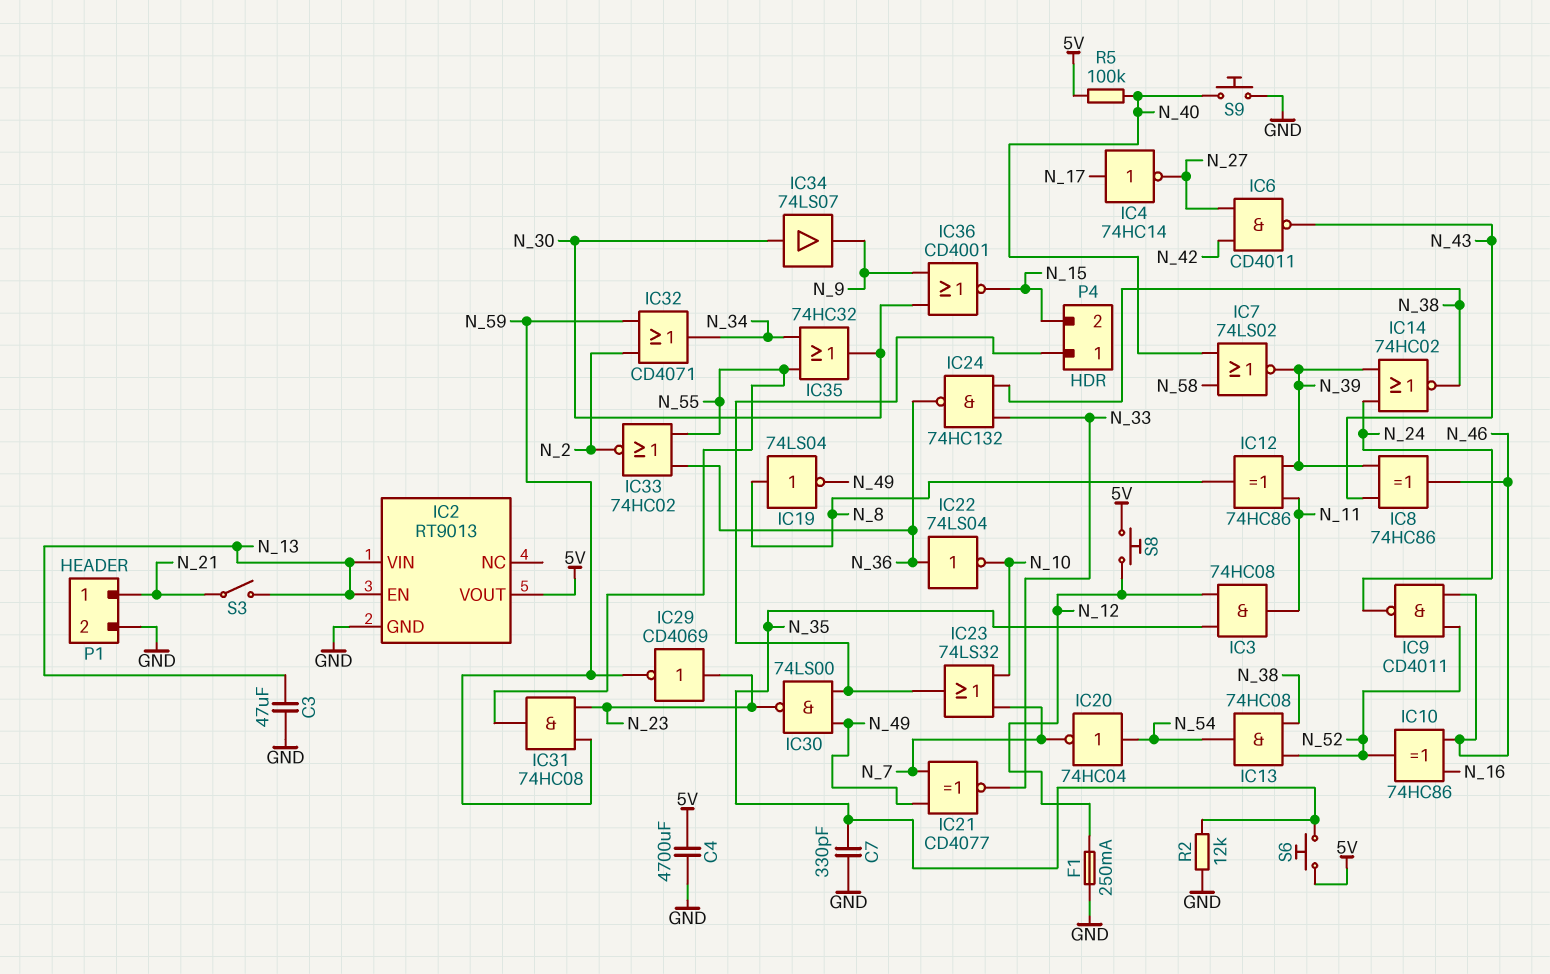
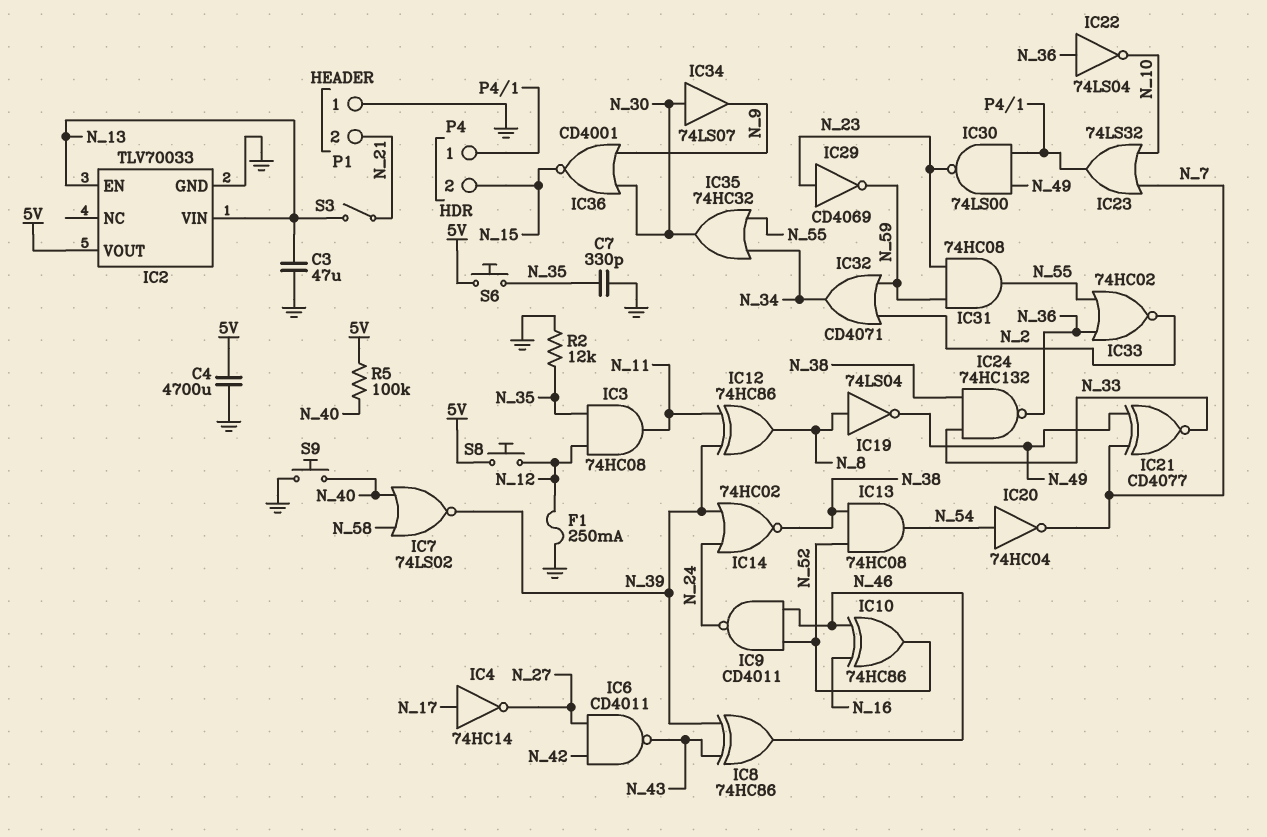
IC2: RT9013 -> TLV70033
P1 pin 1: N_21 -> GND
P1 pin 2: GND -> N_21

